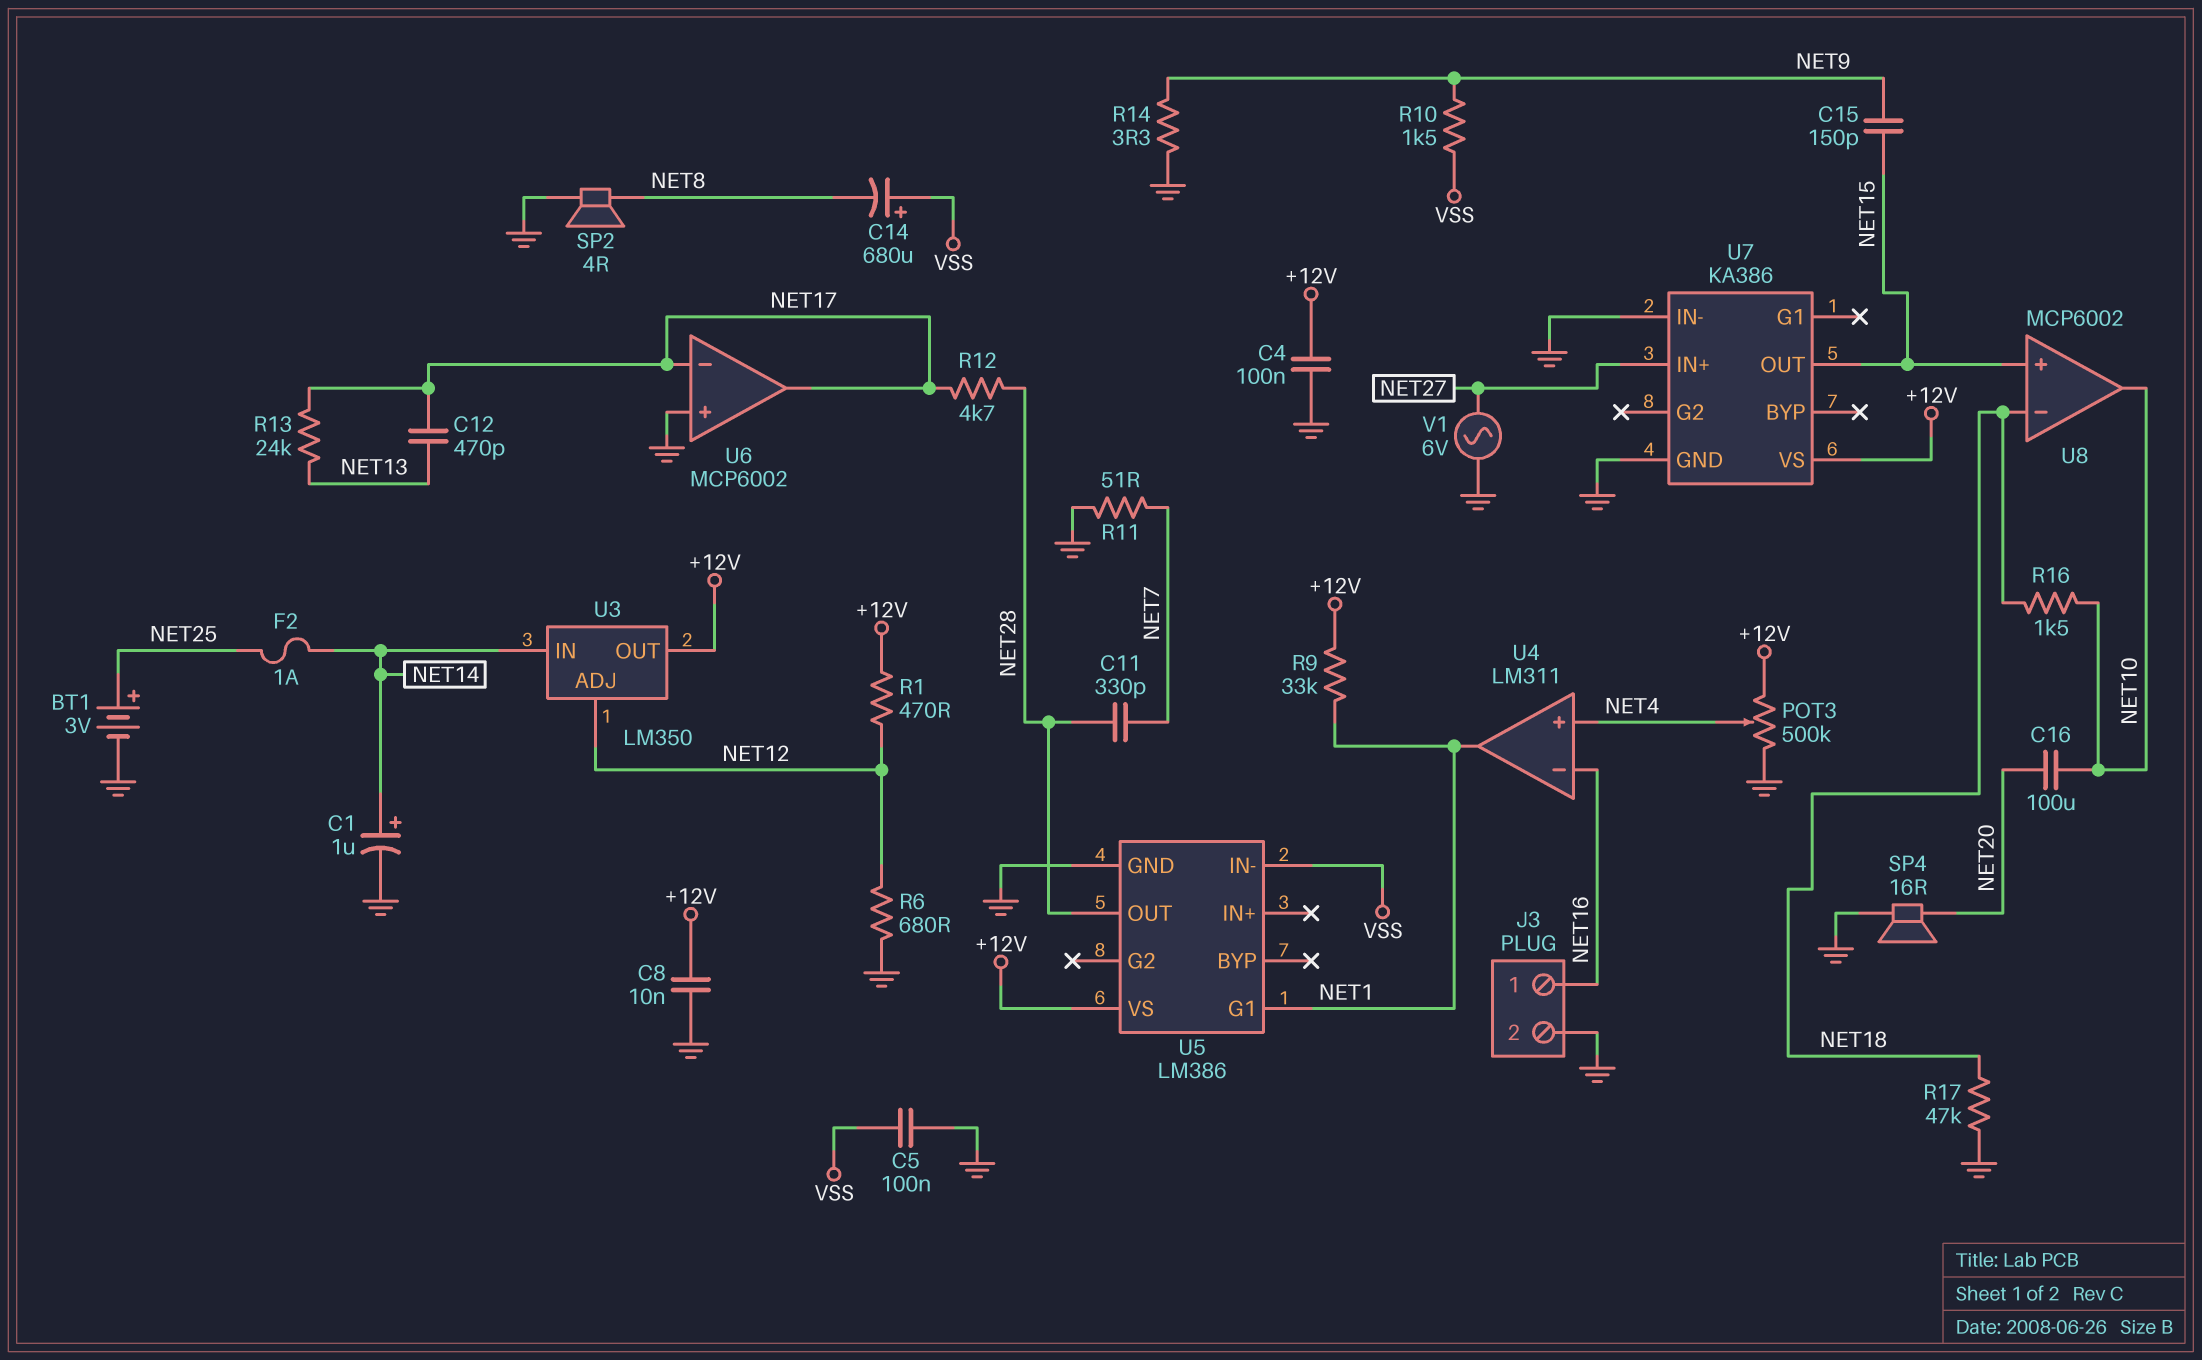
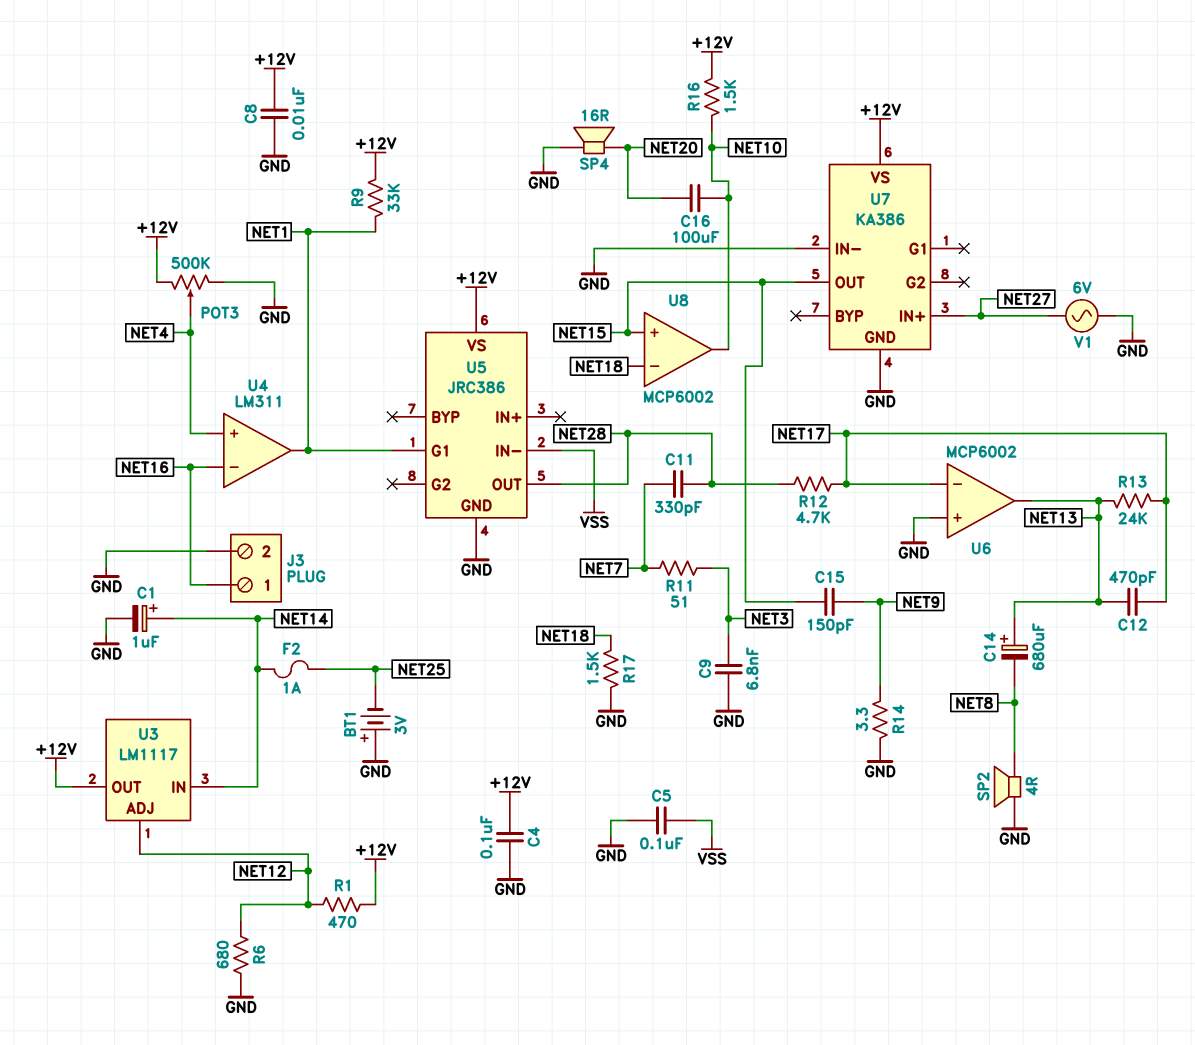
BT1: 3V (plus NET25, minus GND) -> 3V (plus GND, minus NET25)
C9: none -> 6.8nF (GND, NET3)
C14: 680uF (plus VSS, minus NET8) -> 680uF (plus NET13, minus NET8)
R10: 1.5k (NET9, VSS) -> none
R11: 51 (GND, NET7) -> 51 (NET3, NET7)
R16: 1.5k (NET10, NET18) -> 1.5k (+12V, NET10)
R17: 47k (GND, NET18) -> 1.5k (GND, NET18)
U3: LM350 -> LM1117
U5: LM386 -> JRC386
U6 pin out: NET17 -> NET13

